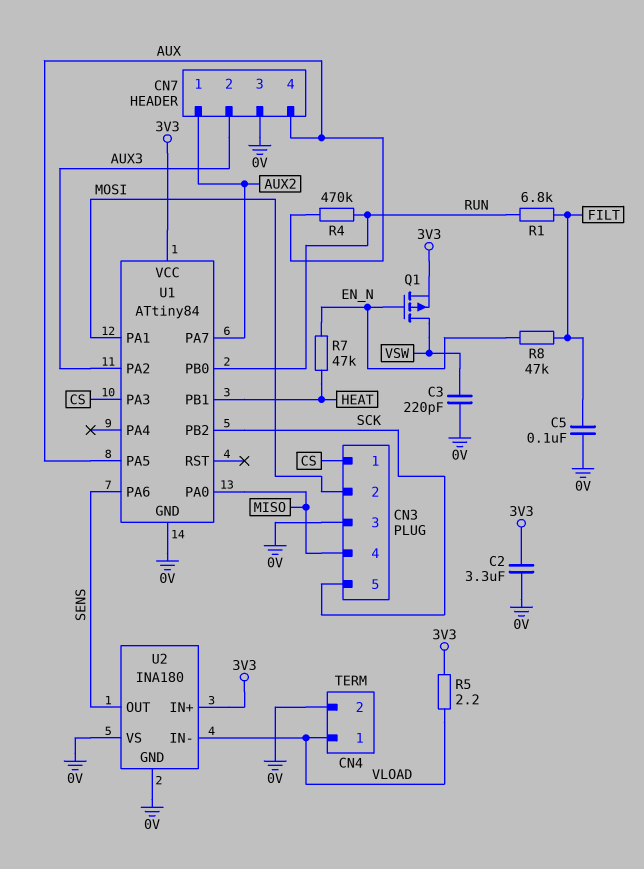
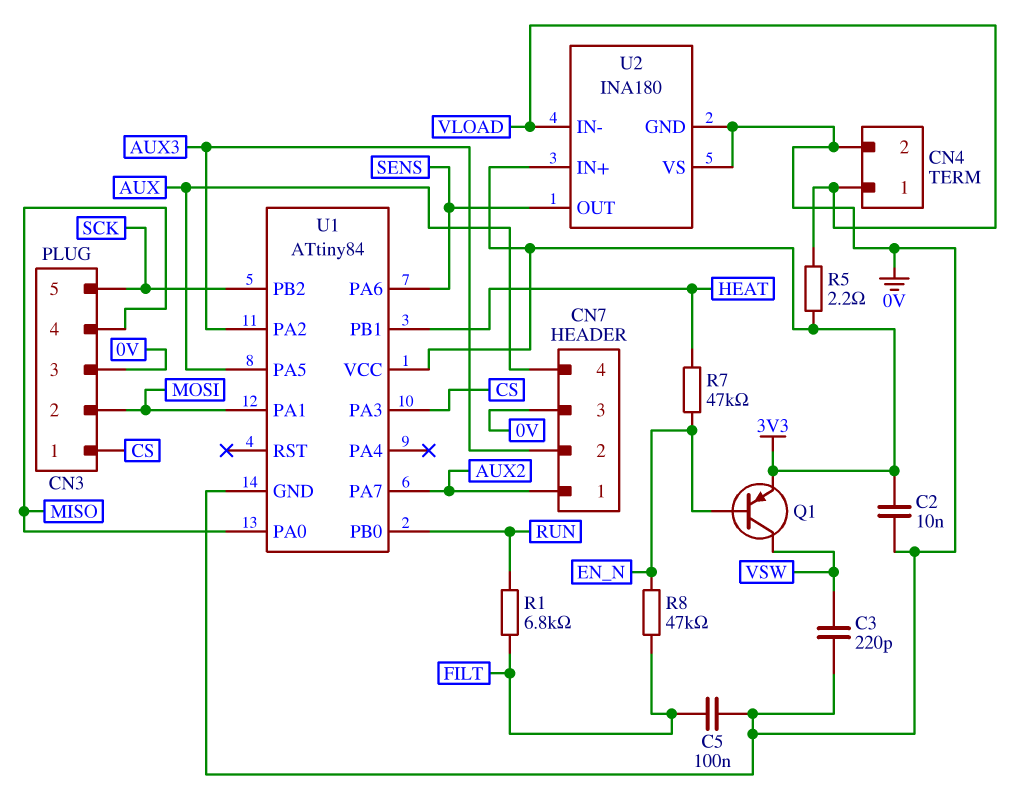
C2: 3.3uF (0V, 3V3) -> 10nF (0V, 3V3)
Q1: PMOS (G EN_N, D VSW, S 3V3) -> PNP (B EN_N, C VSW, E 3V3)
R4: 470k (AUX, RUN) -> none

